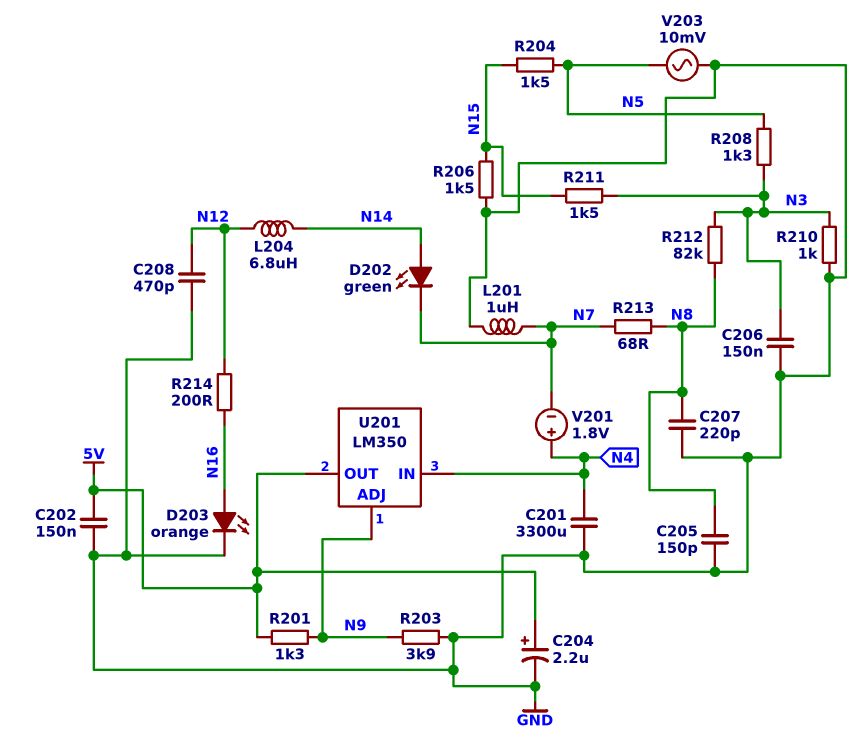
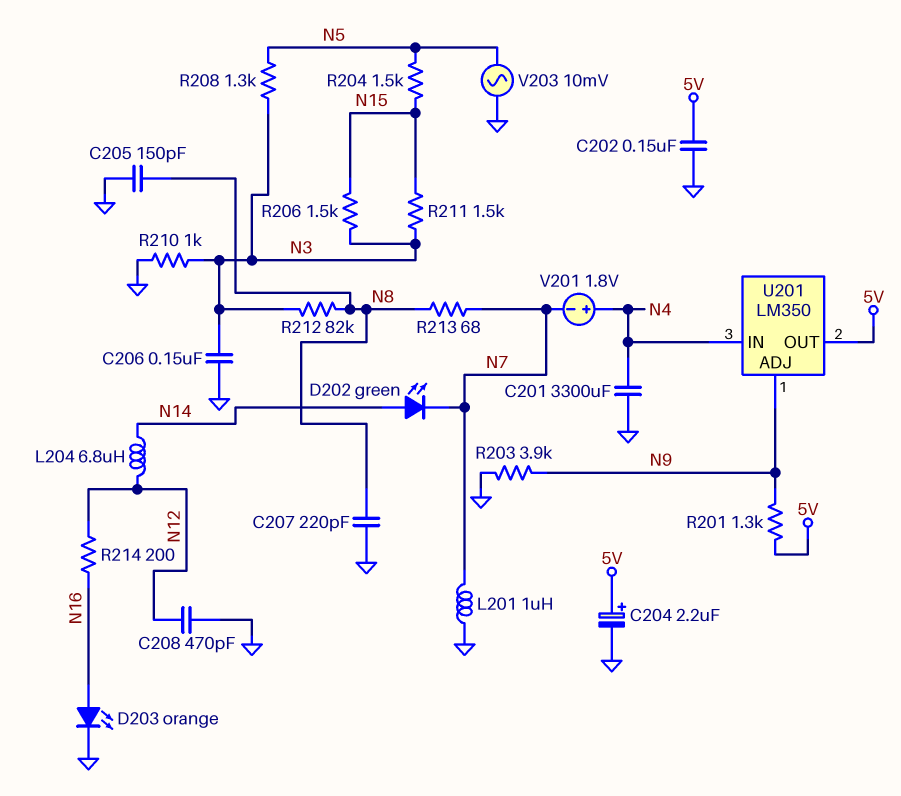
R206: 1.5k (GND, N15) -> 1.5k (N3, N15)

